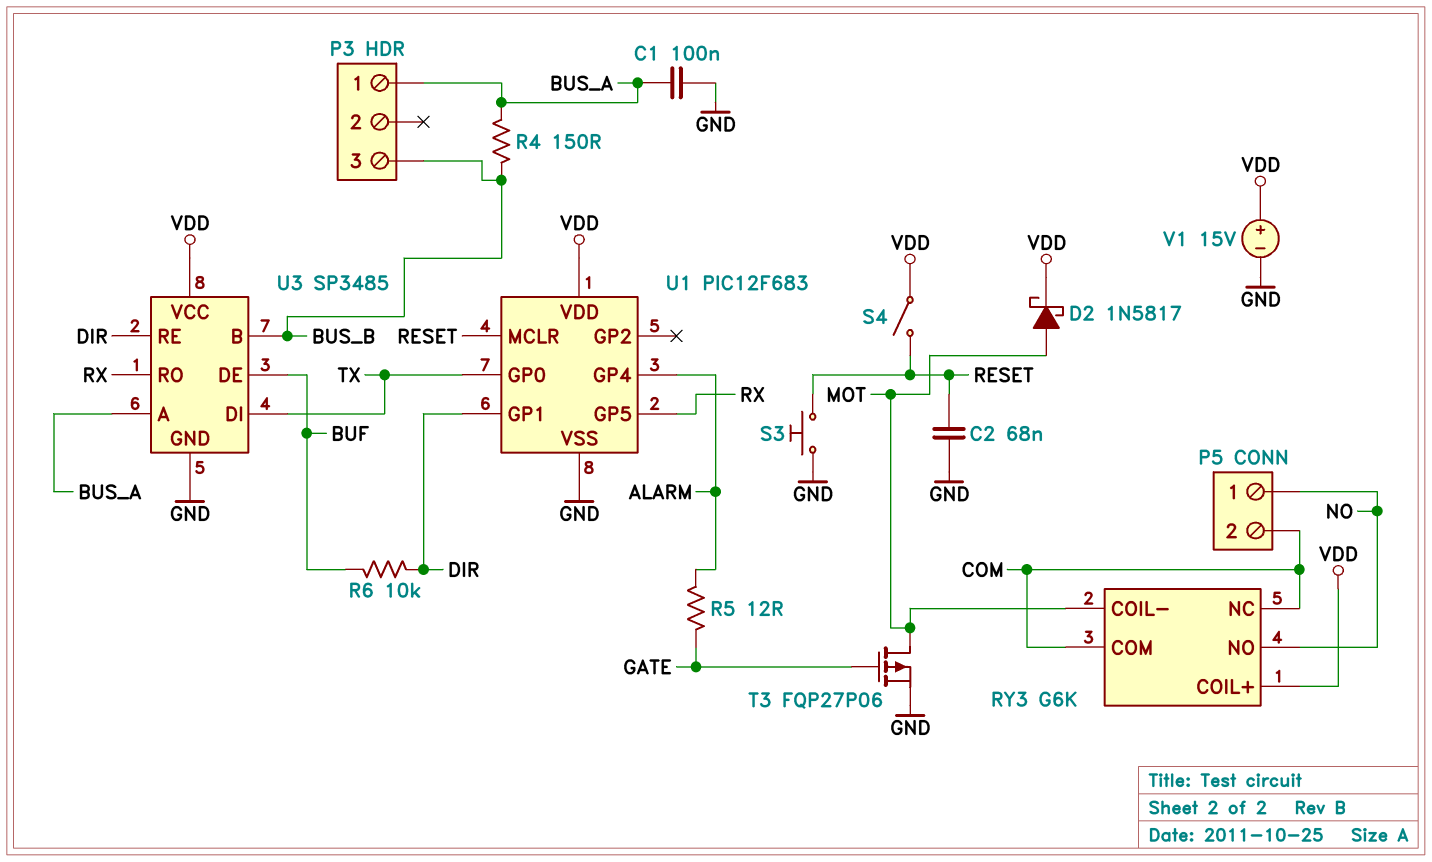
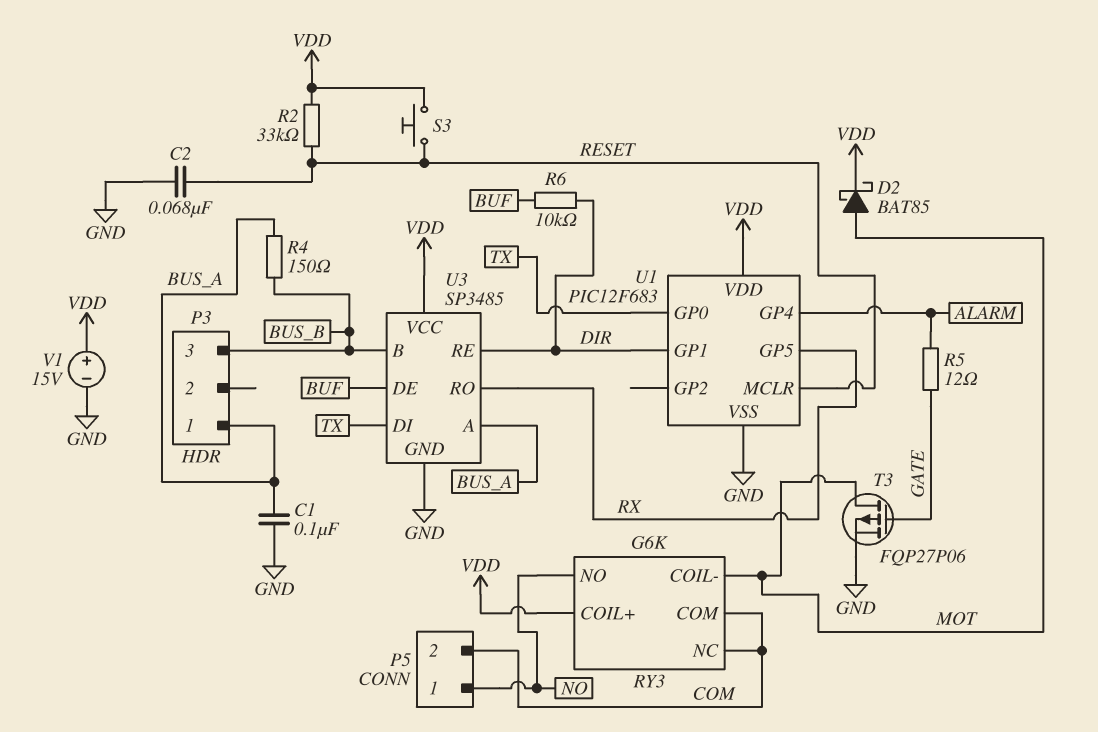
D2: schottky 1N5817 (A MOT, K VDD) -> schottky BAT85 (A MOT, K VDD)
R2: none -> 33k (RESET, VDD)
S3: button (GND, RESET) -> button (RESET, VDD)
S4: switch (RESET, VDD) -> none

